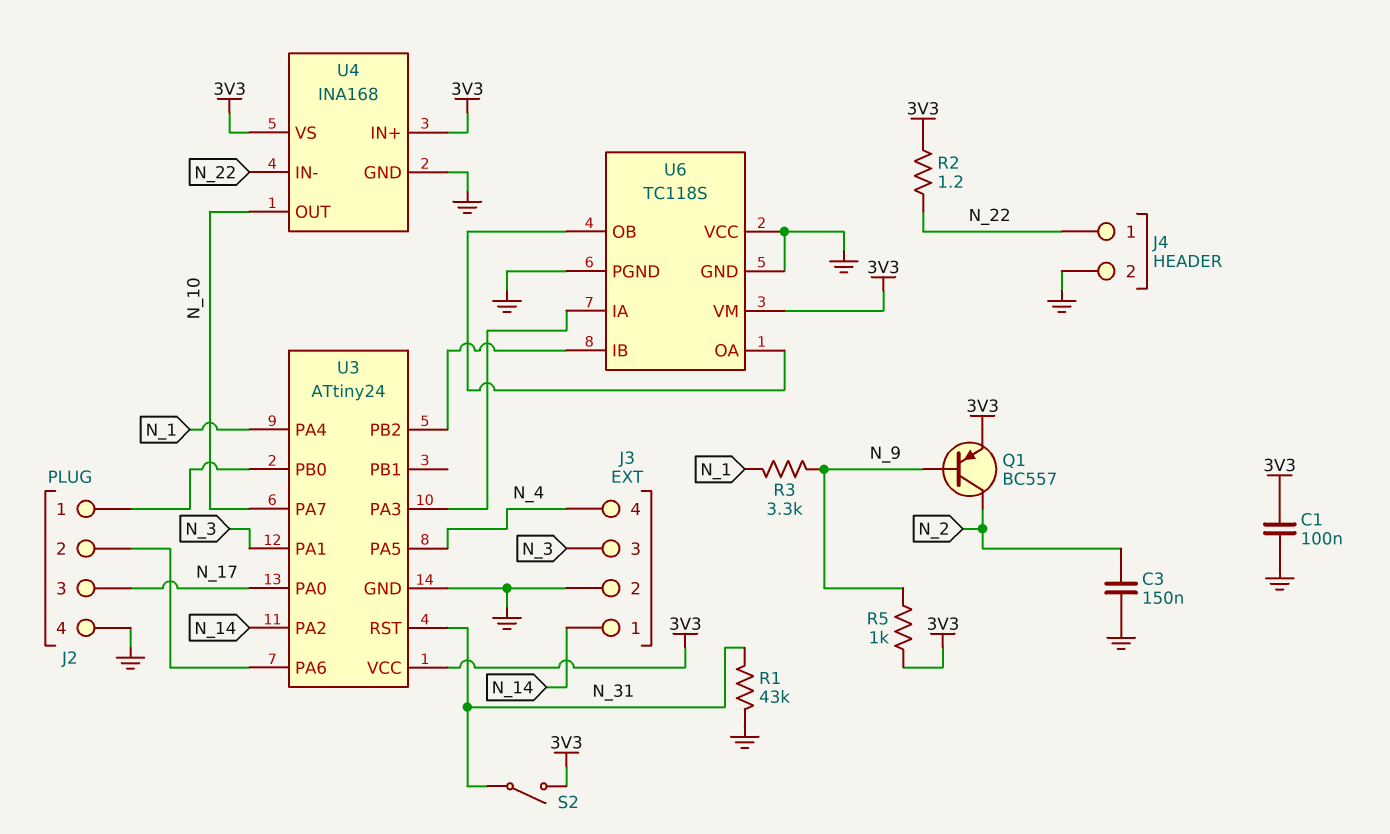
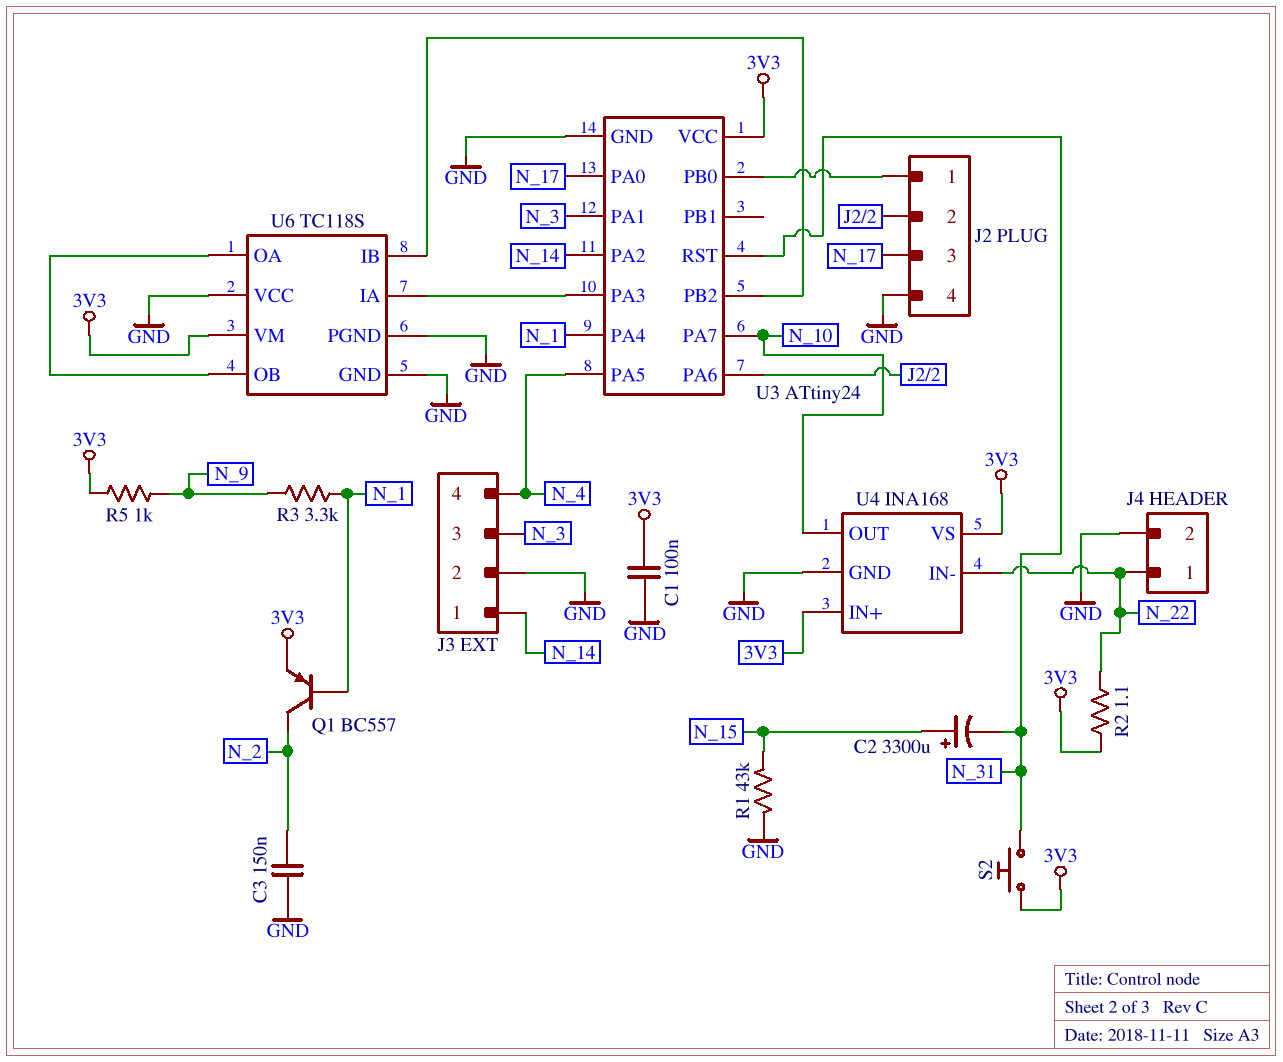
C2: none -> 3300uF (plus N_15, minus N_31)
Q1: PNP BC557 (B N_9, C N_2, E 3V3) -> PNP BC557 (B N_1, C N_2, E 3V3)
R1: 43k (GND, N_31) -> 43k (GND, N_15)
R2: 1.2 (3V3, N_22) -> 1.1 (3V3, N_22)
S2: switch (3V3, N_31) -> button (3V3, N_31)

